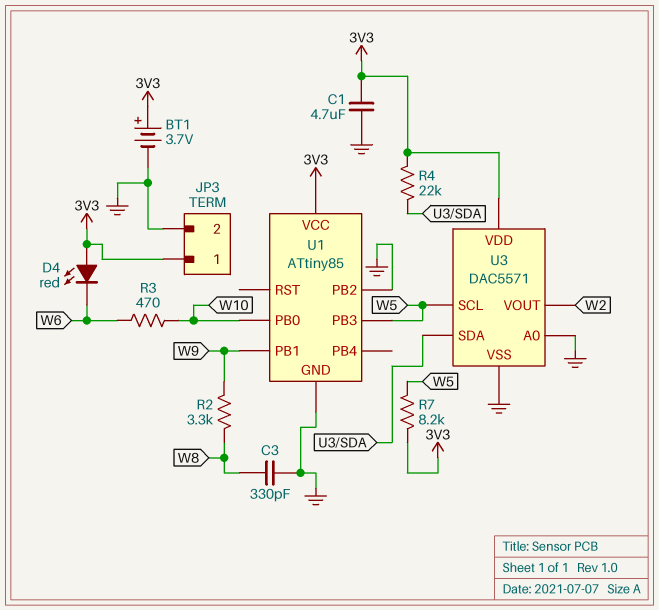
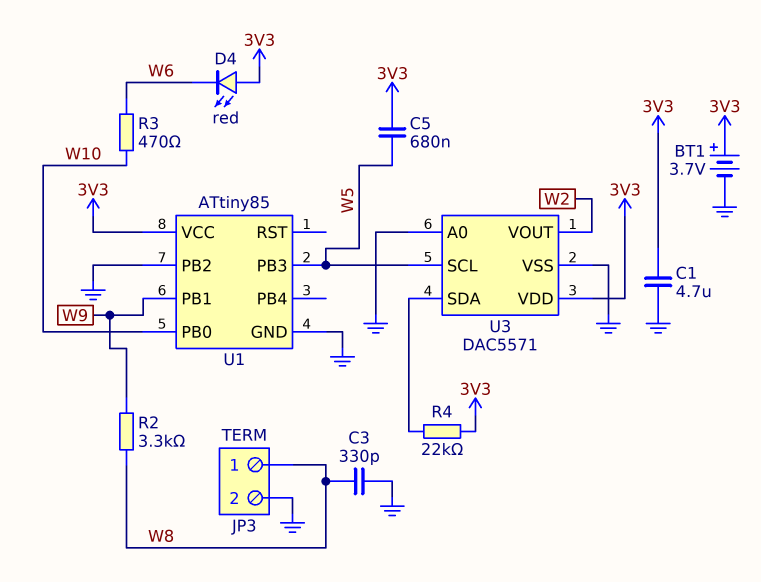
C5: none -> 680nF (3V3, W5)
JP3 pin 1: 3V3 -> W8
R7: 8.2k (3V3, W5) -> none

